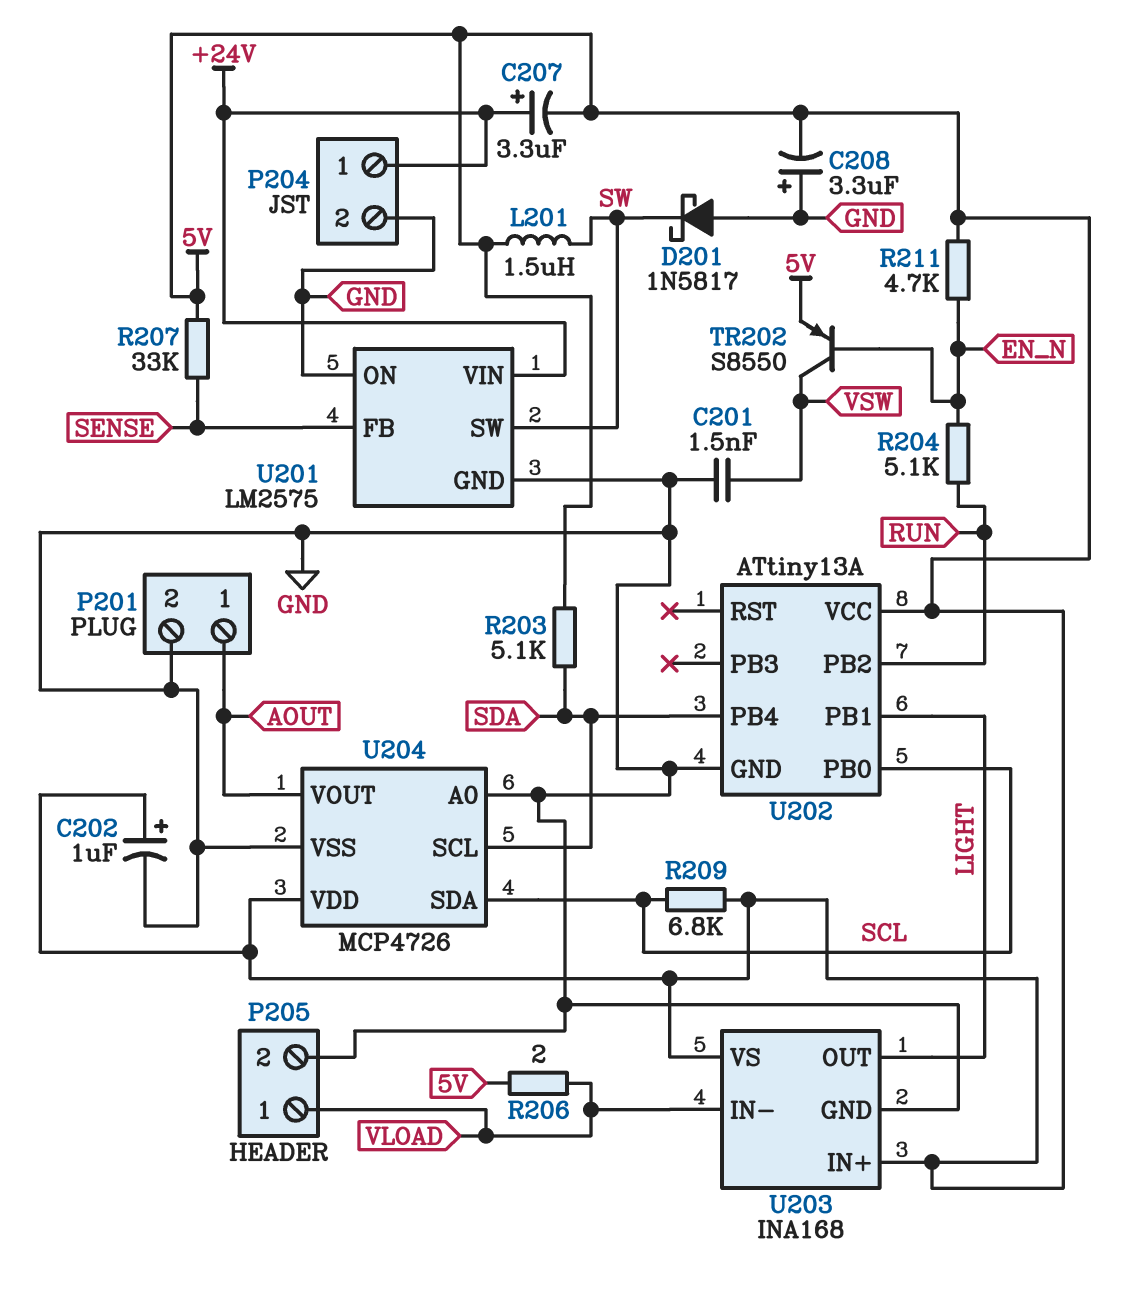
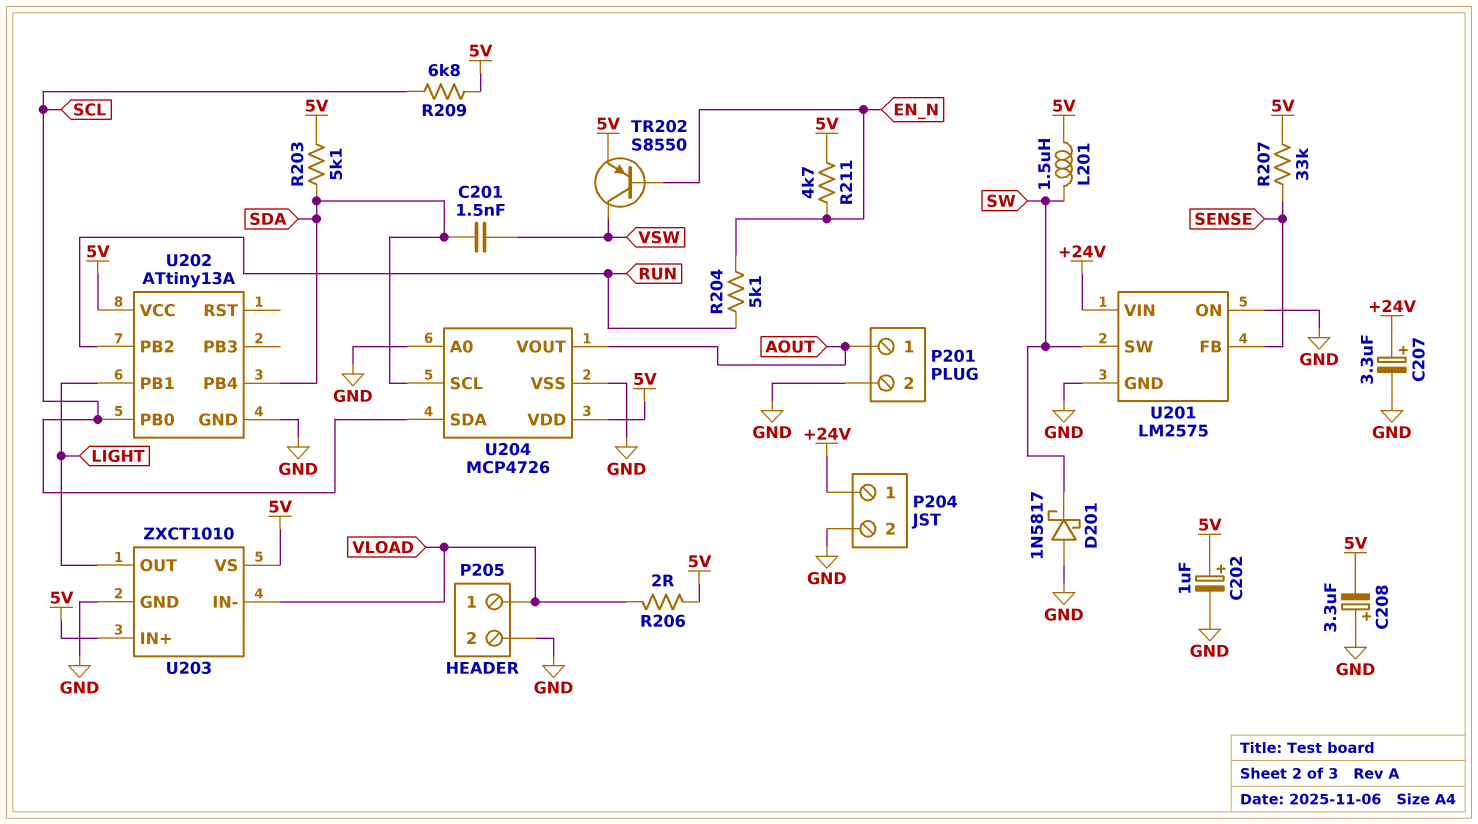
C201: 1.5nF (GND, VSW) -> 1.5nF (SDA, VSW)
C207: 3.3uF (plus +24V, minus 5V) -> 3.3uF (plus +24V, minus GND)
U203: INA168 -> ZXCT1010

